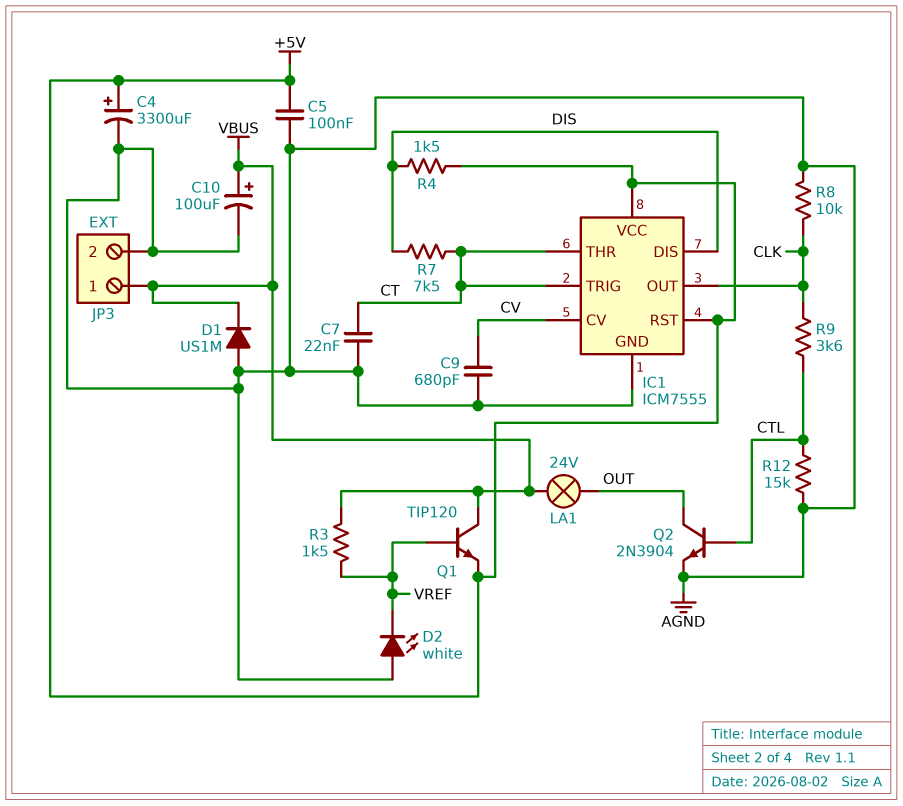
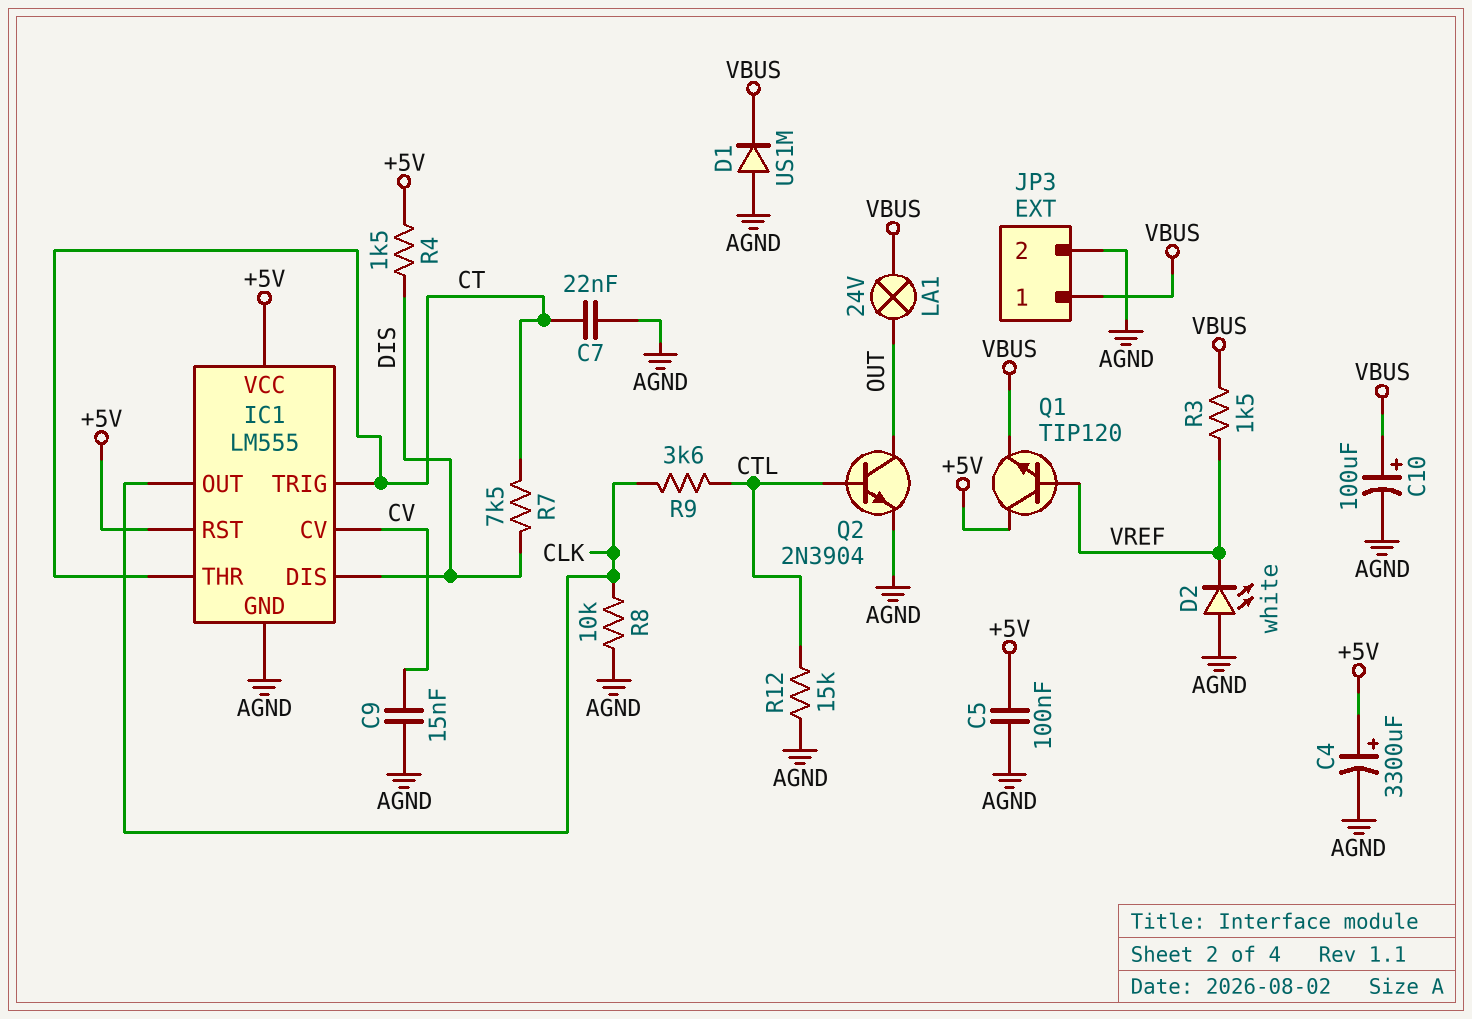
C9: 680pF (AGND, CV) -> 15nF (AGND, CV)
IC1: ICM7555 -> LM555
Q1: NPN TIP120 (B VREF, C VBUS, E +5V) -> NPN TIP120 (B VREF, C +5V, E VBUS)

